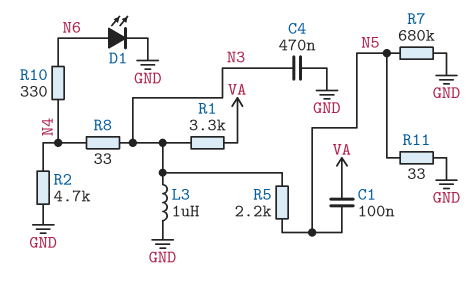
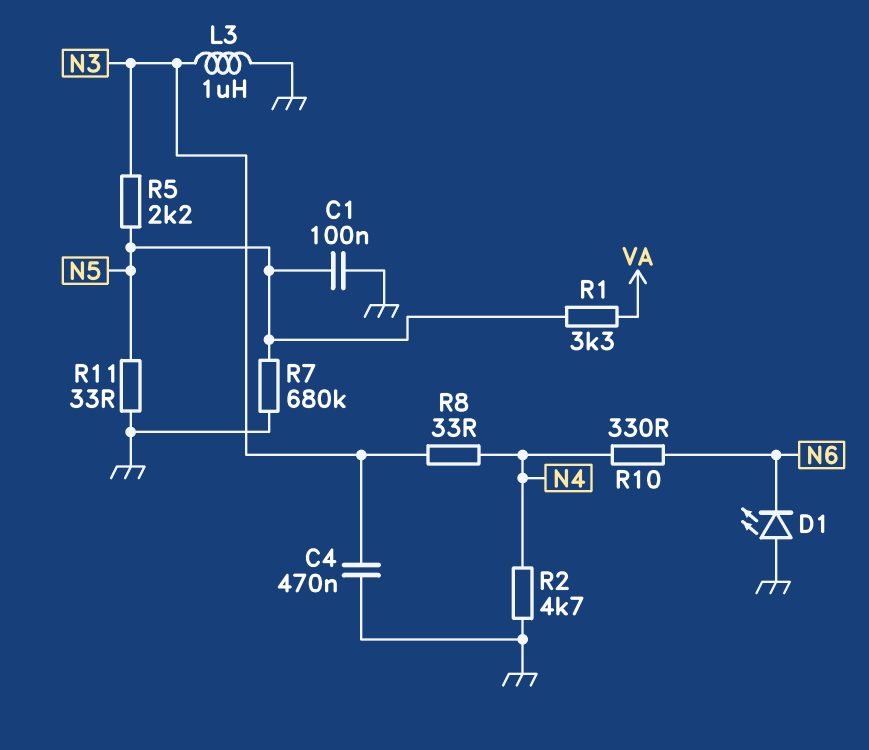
C1: 100nF (N5, VA) -> 100nF (GND, N5)
D1: LED (A N6, K GND) -> LED (A GND, K N6)
R1: 3.3k (N3, VA) -> 3.3k (N5, VA)

